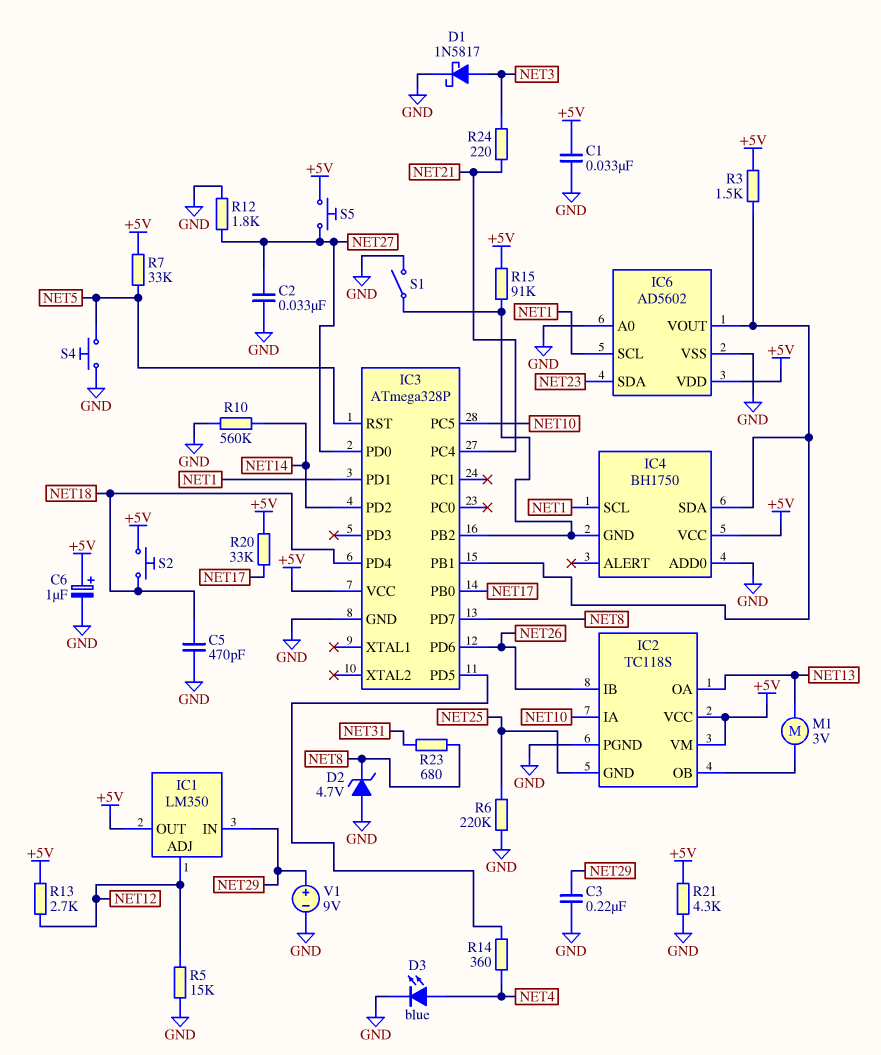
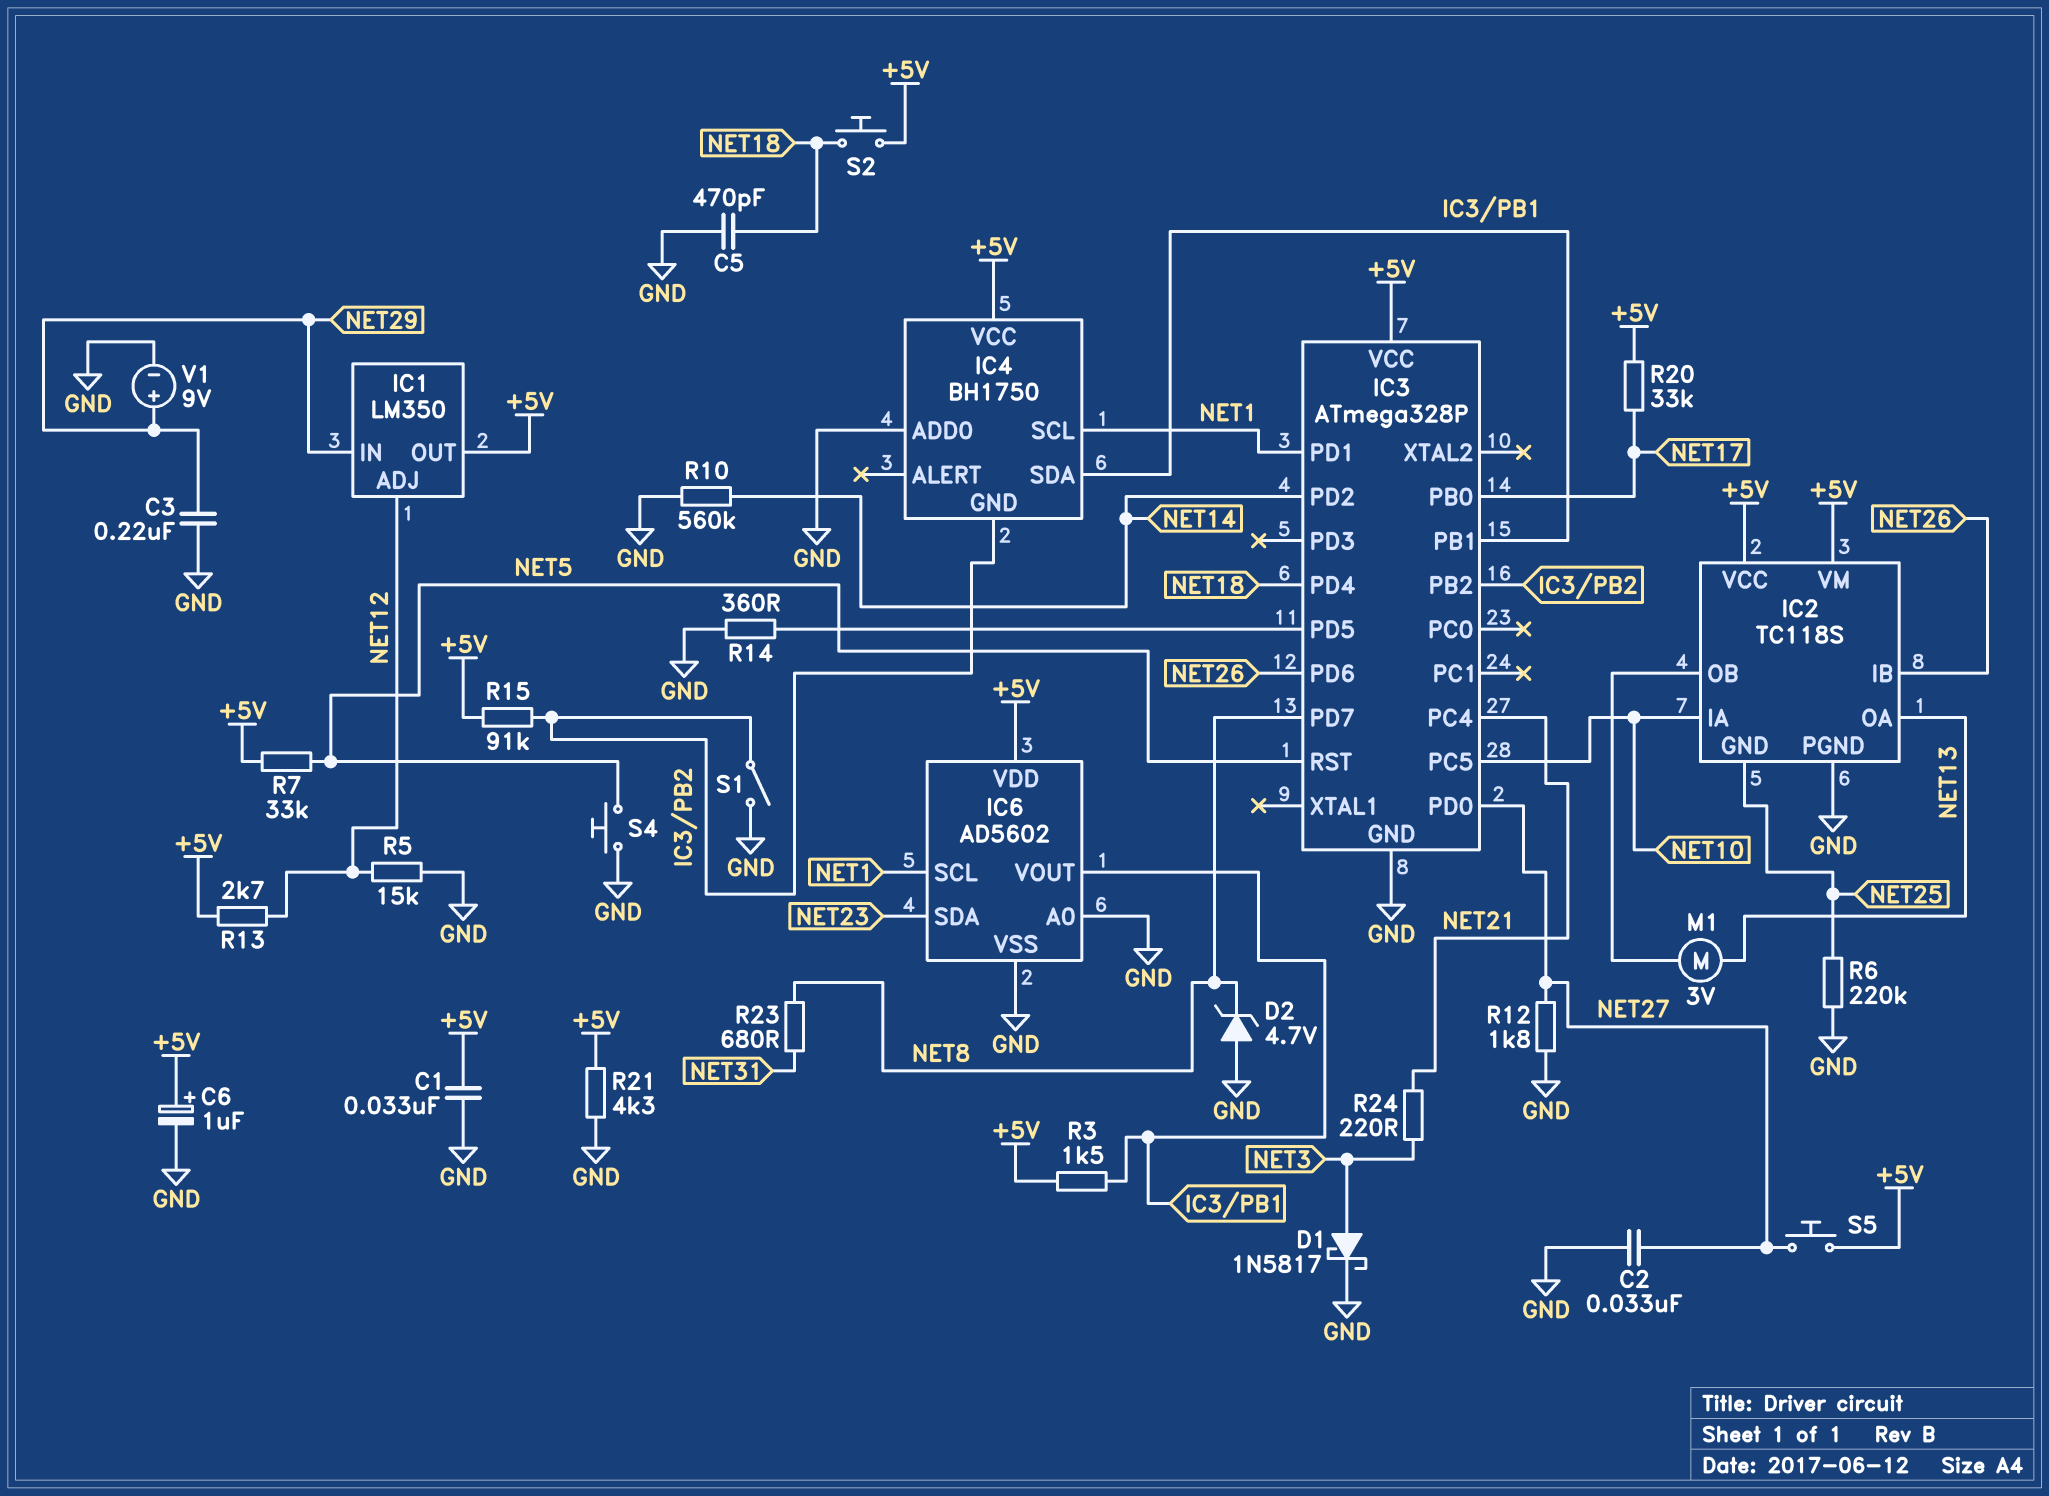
D3: LED blue (A NET4, K GND) -> none
R14: 360 (IC3/PD5, NET4) -> 360 (GND, IC3/PD5)

